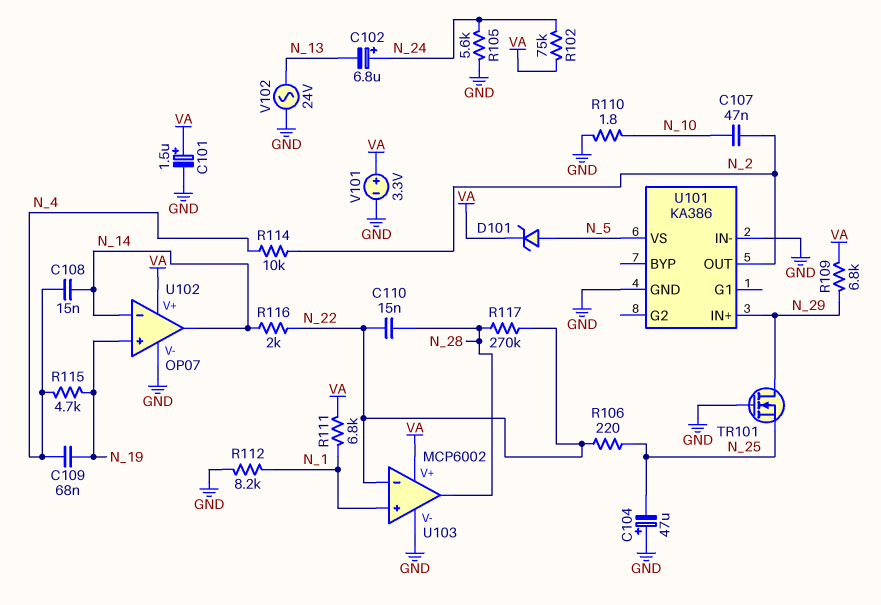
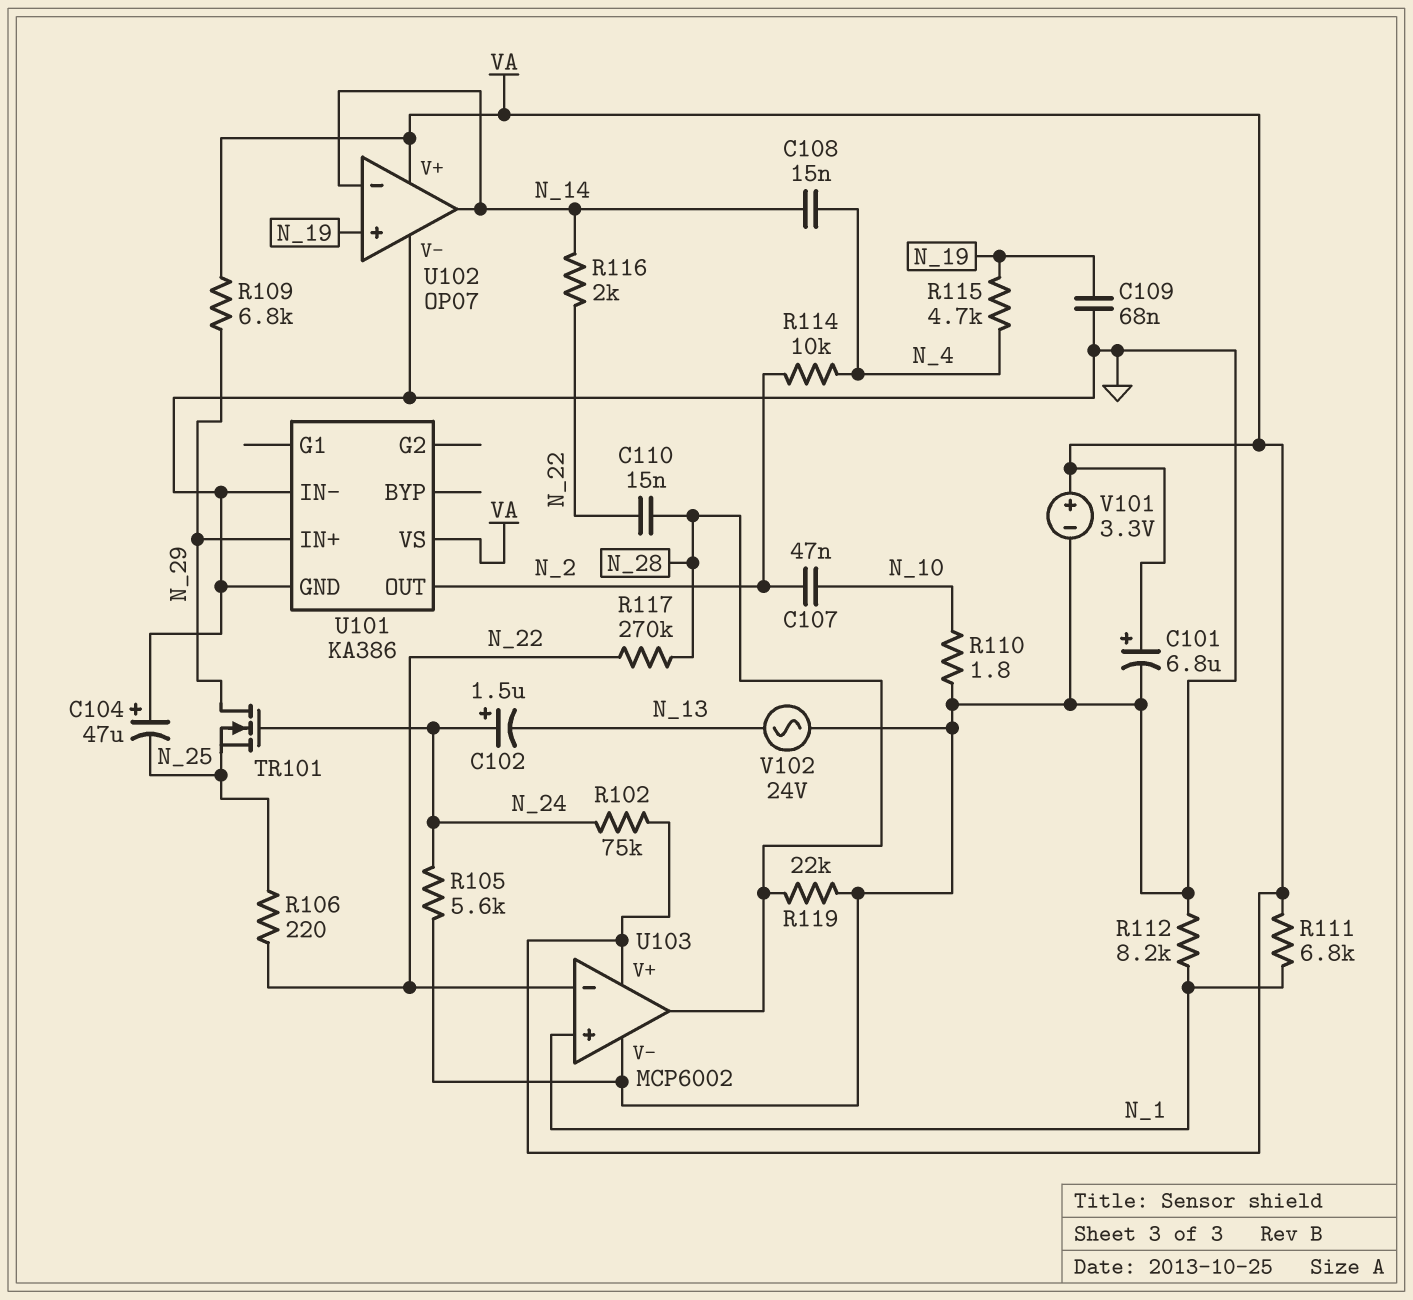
C101: 1.5uF (plus VA, minus GND) -> 6.8uF (plus VA, minus GND)
C102: 6.8uF (plus N_24, minus N_13) -> 1.5uF (plus N_24, minus N_13)
C109: 68nF (N_4, N_19) -> 68nF (GND, N_19)
D101: zener (A N_5, K VA) -> none
R119: none -> 22k (GND, N_28)
TR101: NMOS (G GND, D N_29, S N_25) -> NMOS (G N_24, D N_29, S N_25)
U101 pin VS: N_5 -> VA

